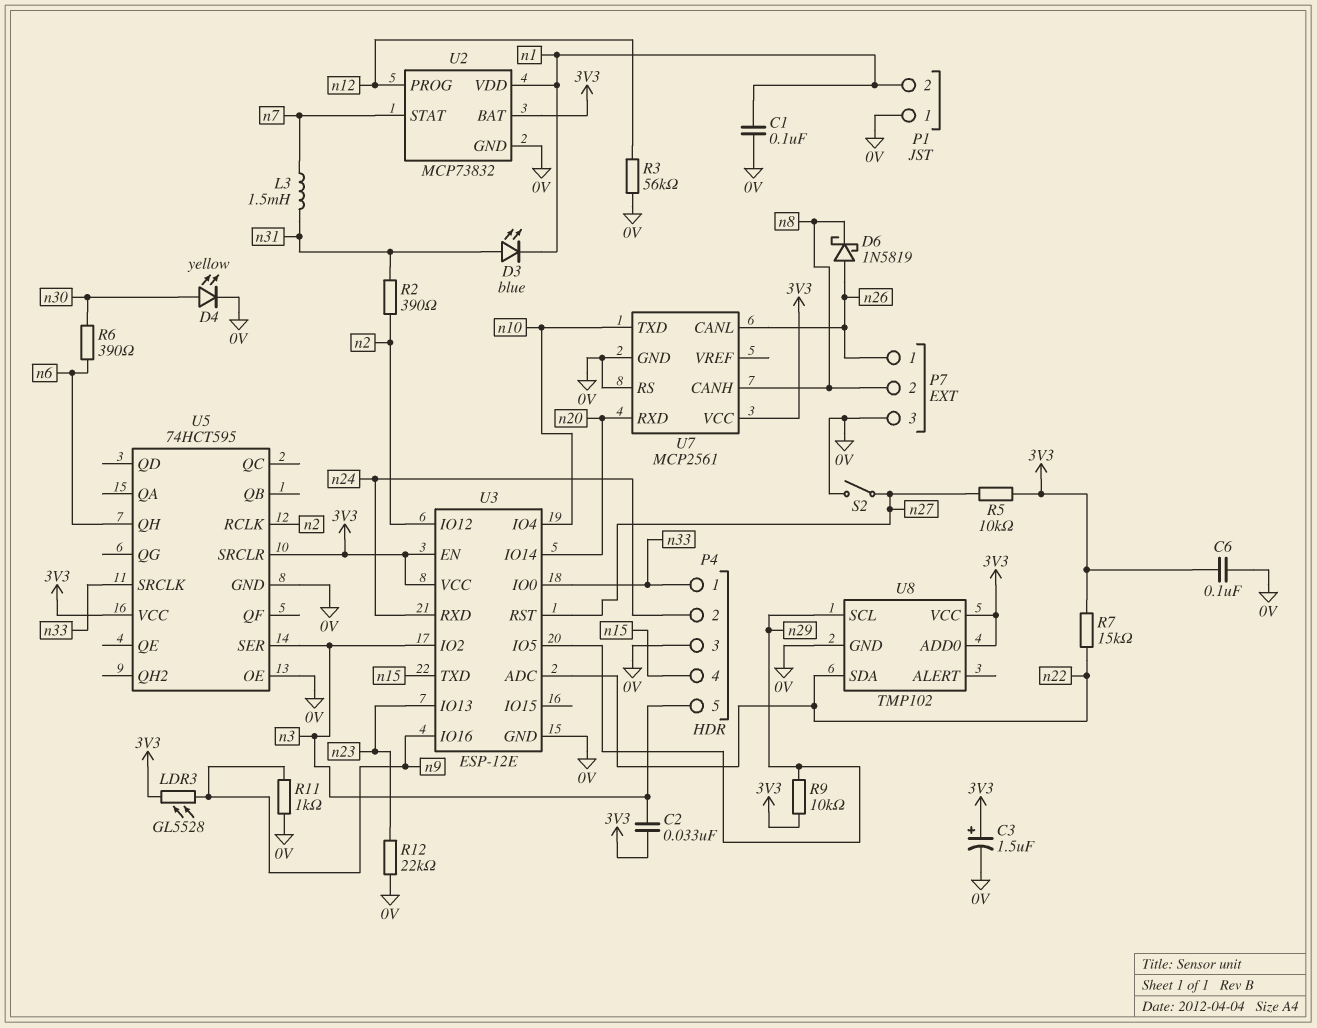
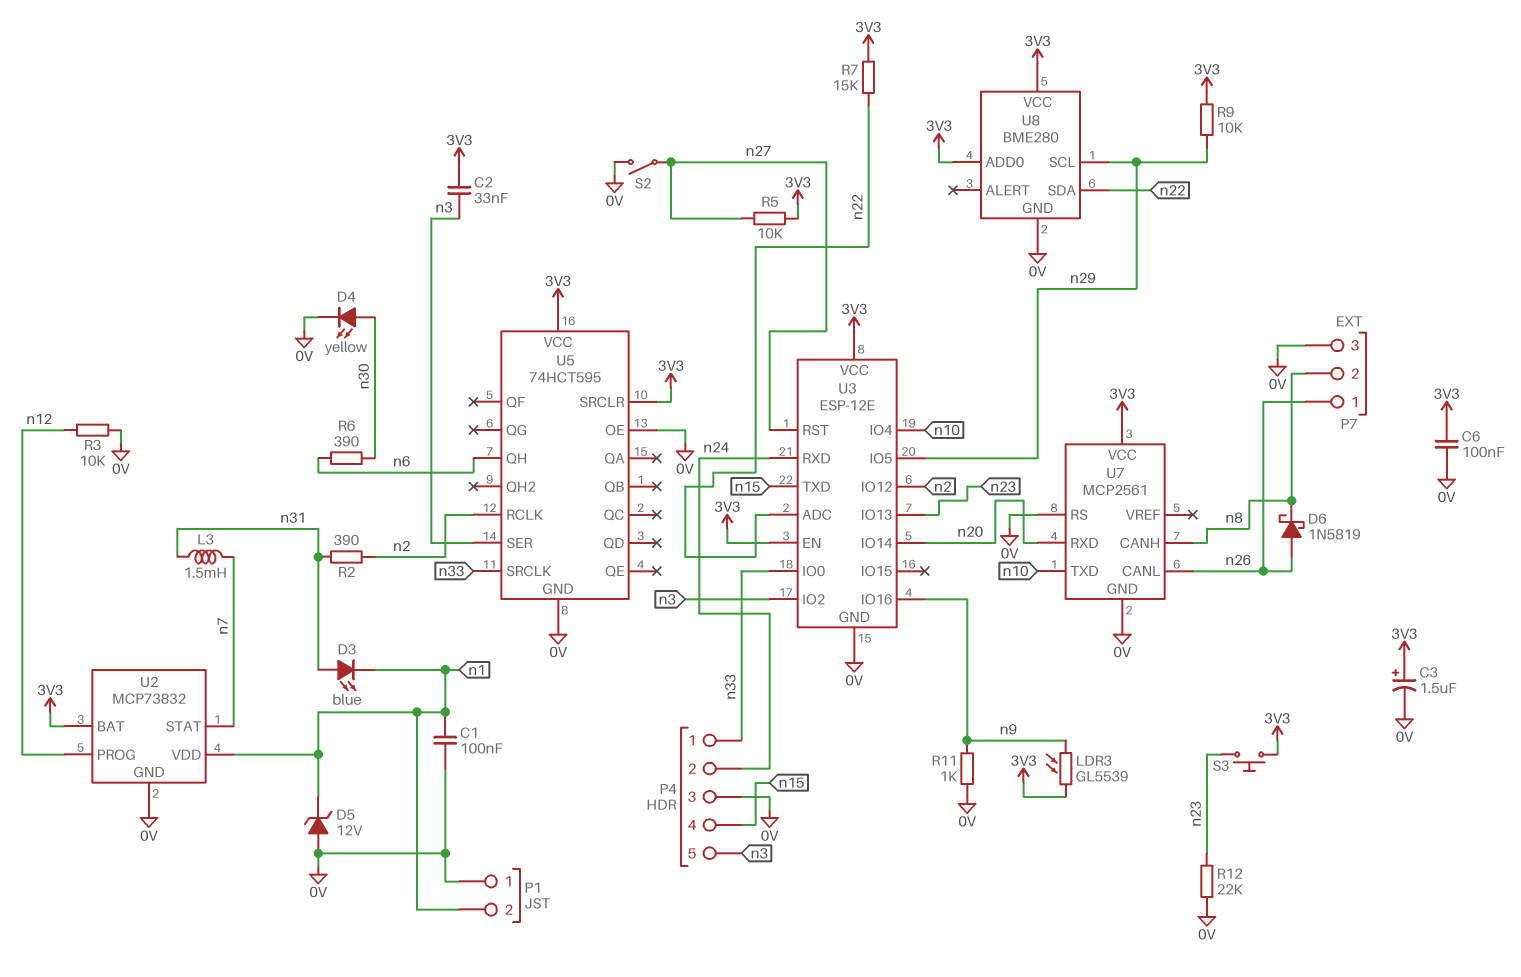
D5: none -> zener 12V (A 0V, K n1)
LDR3: GL5528 (3V3, n9) -> GL5539 (3V3, n9)
R3: 56k (0V, n12) -> 10k (0V, n12)
S3: none -> button (3V3, n23)
U8: TMP102 -> BME280

